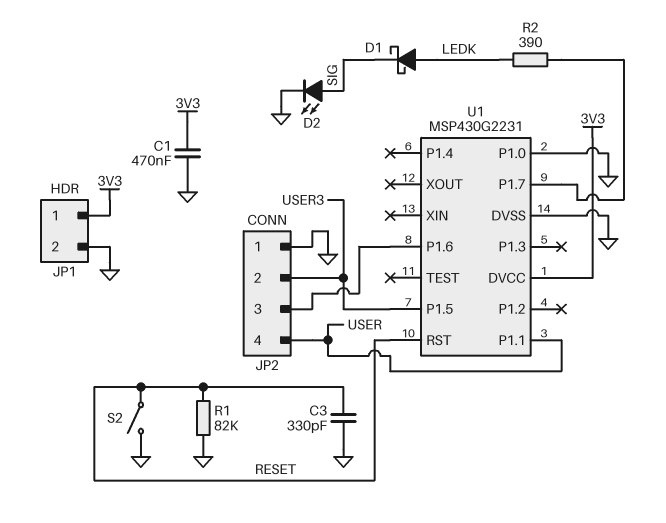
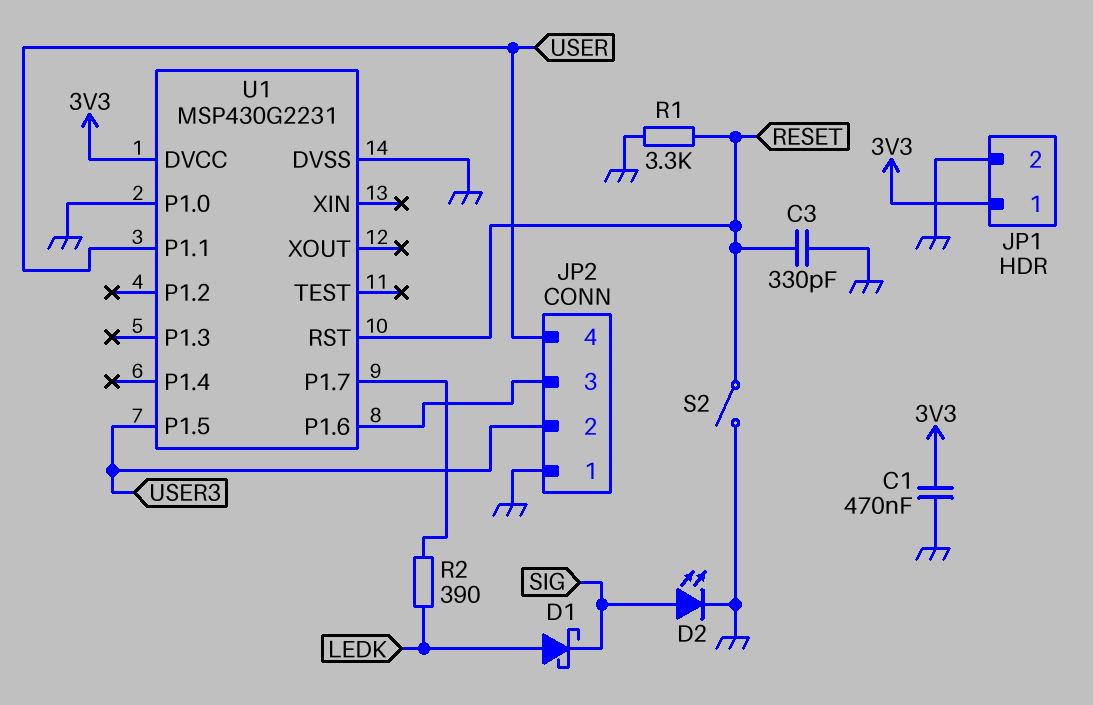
R1: 82k (GND, RESET) -> 3.3k (GND, RESET)

